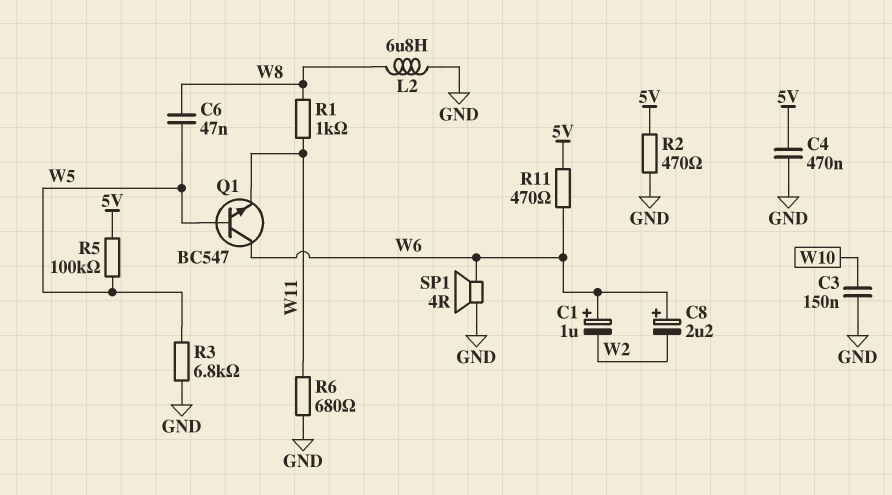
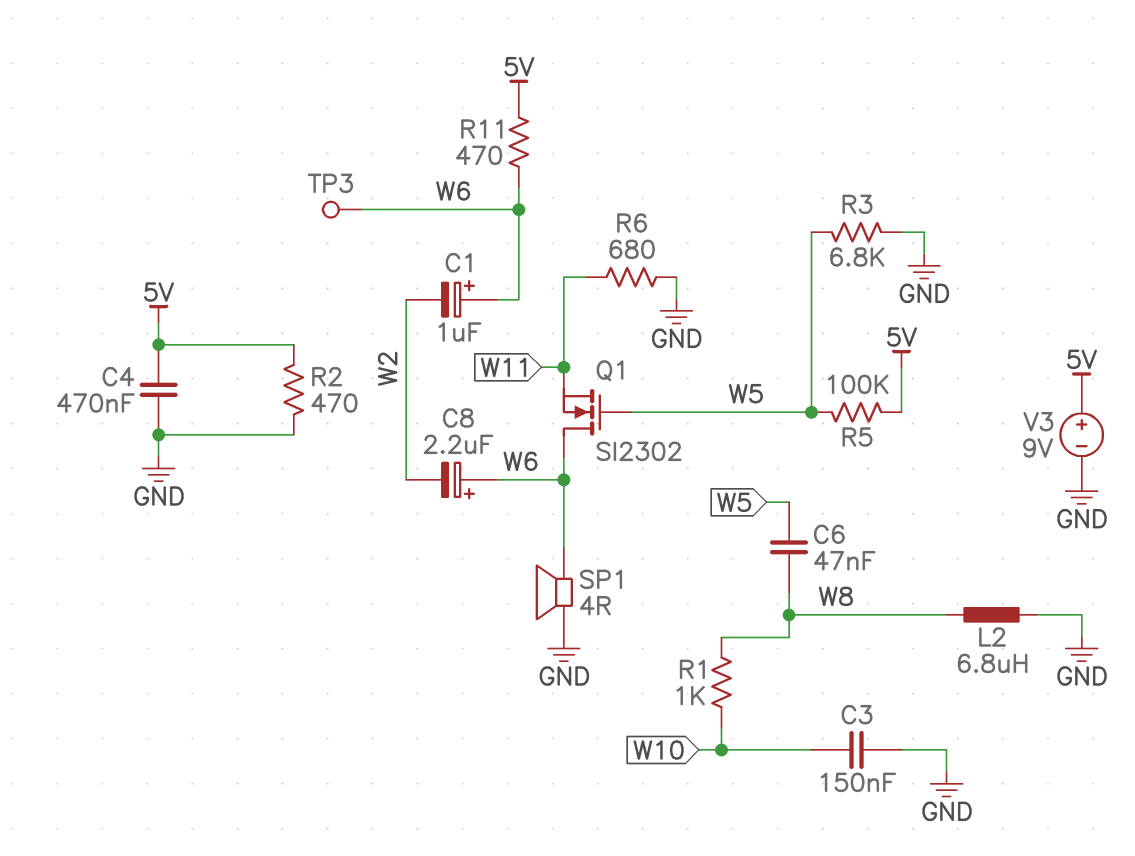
Q1: NPN BC547 (B W5, C W6, E W11) -> NMOS SI2302 (G W5, D W6, S W11)
R1: 1k (W8, W11) -> 1k (W8, W10)
TP3: none -> test point (W6)
V3: none -> 9V (plus 5V, minus GND)

